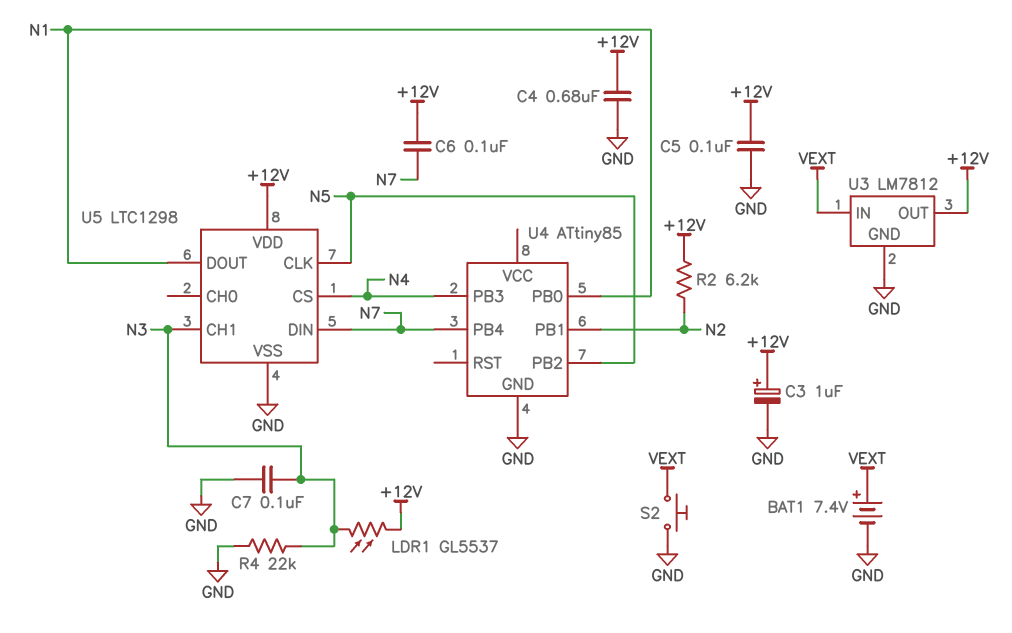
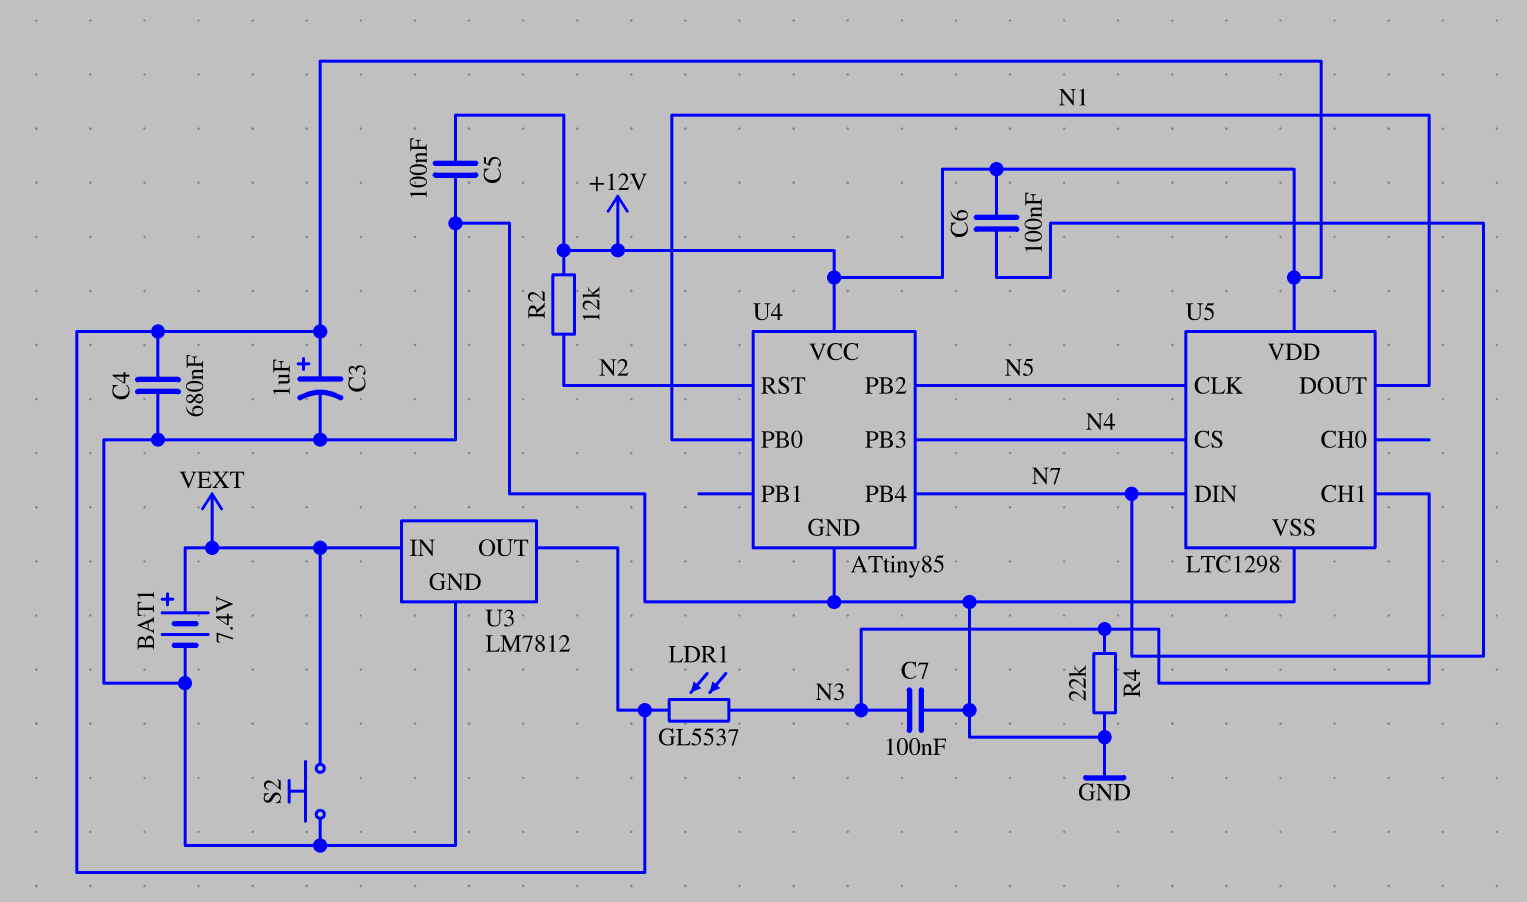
R2: 6.2k (+12V, N2) -> 12k (+12V, N2)
U4 pin PB1: N2 -> none
U4 pin RST: none -> N2
U4 pin VCC: none -> +12V

